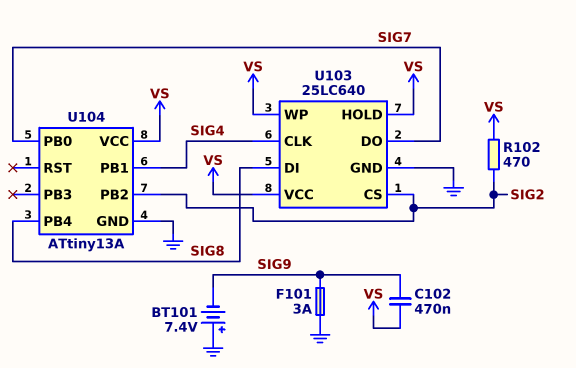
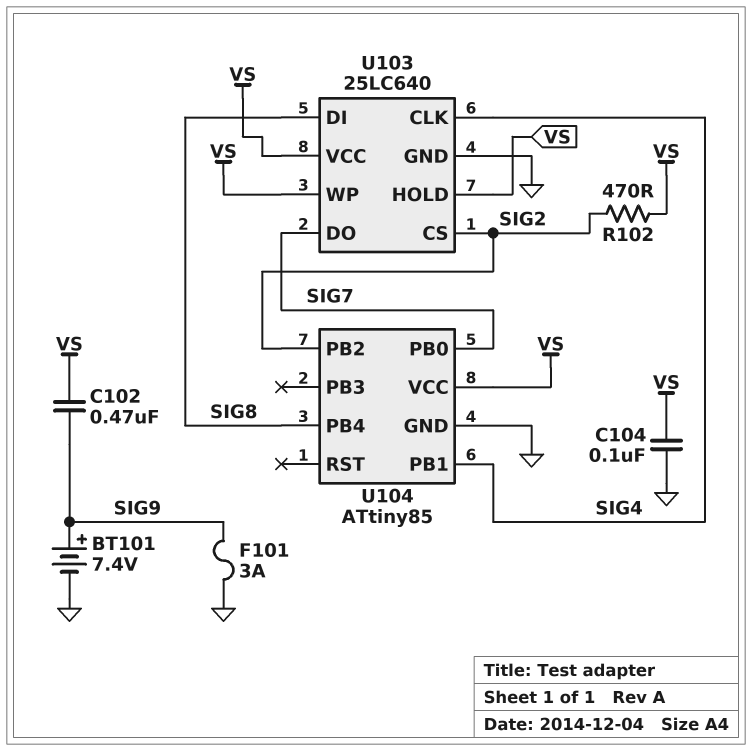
BT101: 7.4V (plus GND, minus SIG9) -> 7.4V (plus SIG9, minus GND)
C104: none -> 100nF (GND, VS)
U104: ATtiny13A -> ATtiny85

